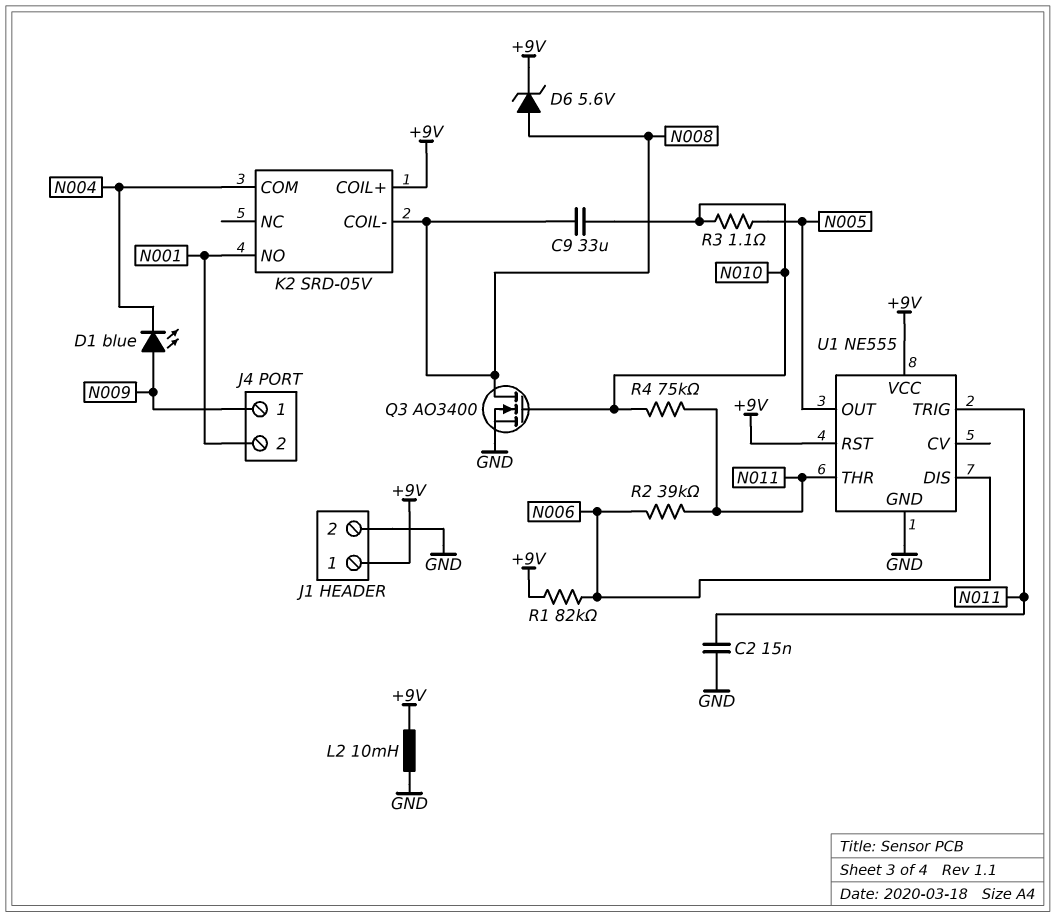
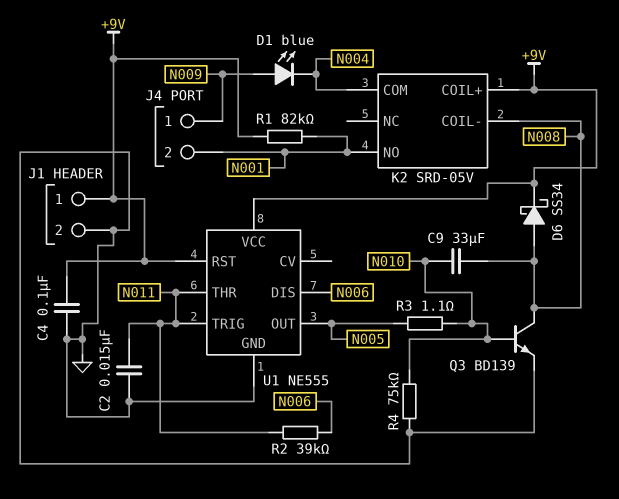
C4: none -> 100nF (+9V, GND)
D6: zener 5.6V (A N008, K +9V) -> schottky SS34 (A N008, K +9V)
L2: 10mH (+9V, GND) -> none
Q3: NMOS AO3400 (G N010, D N008, S GND) -> NPN BD139 (B N010, C N008, E GND)
R1: 82k (+9V, N006) -> 82k (+9V, N001)
R4: 75k (N010, N011) -> 75k (GND, N010)

